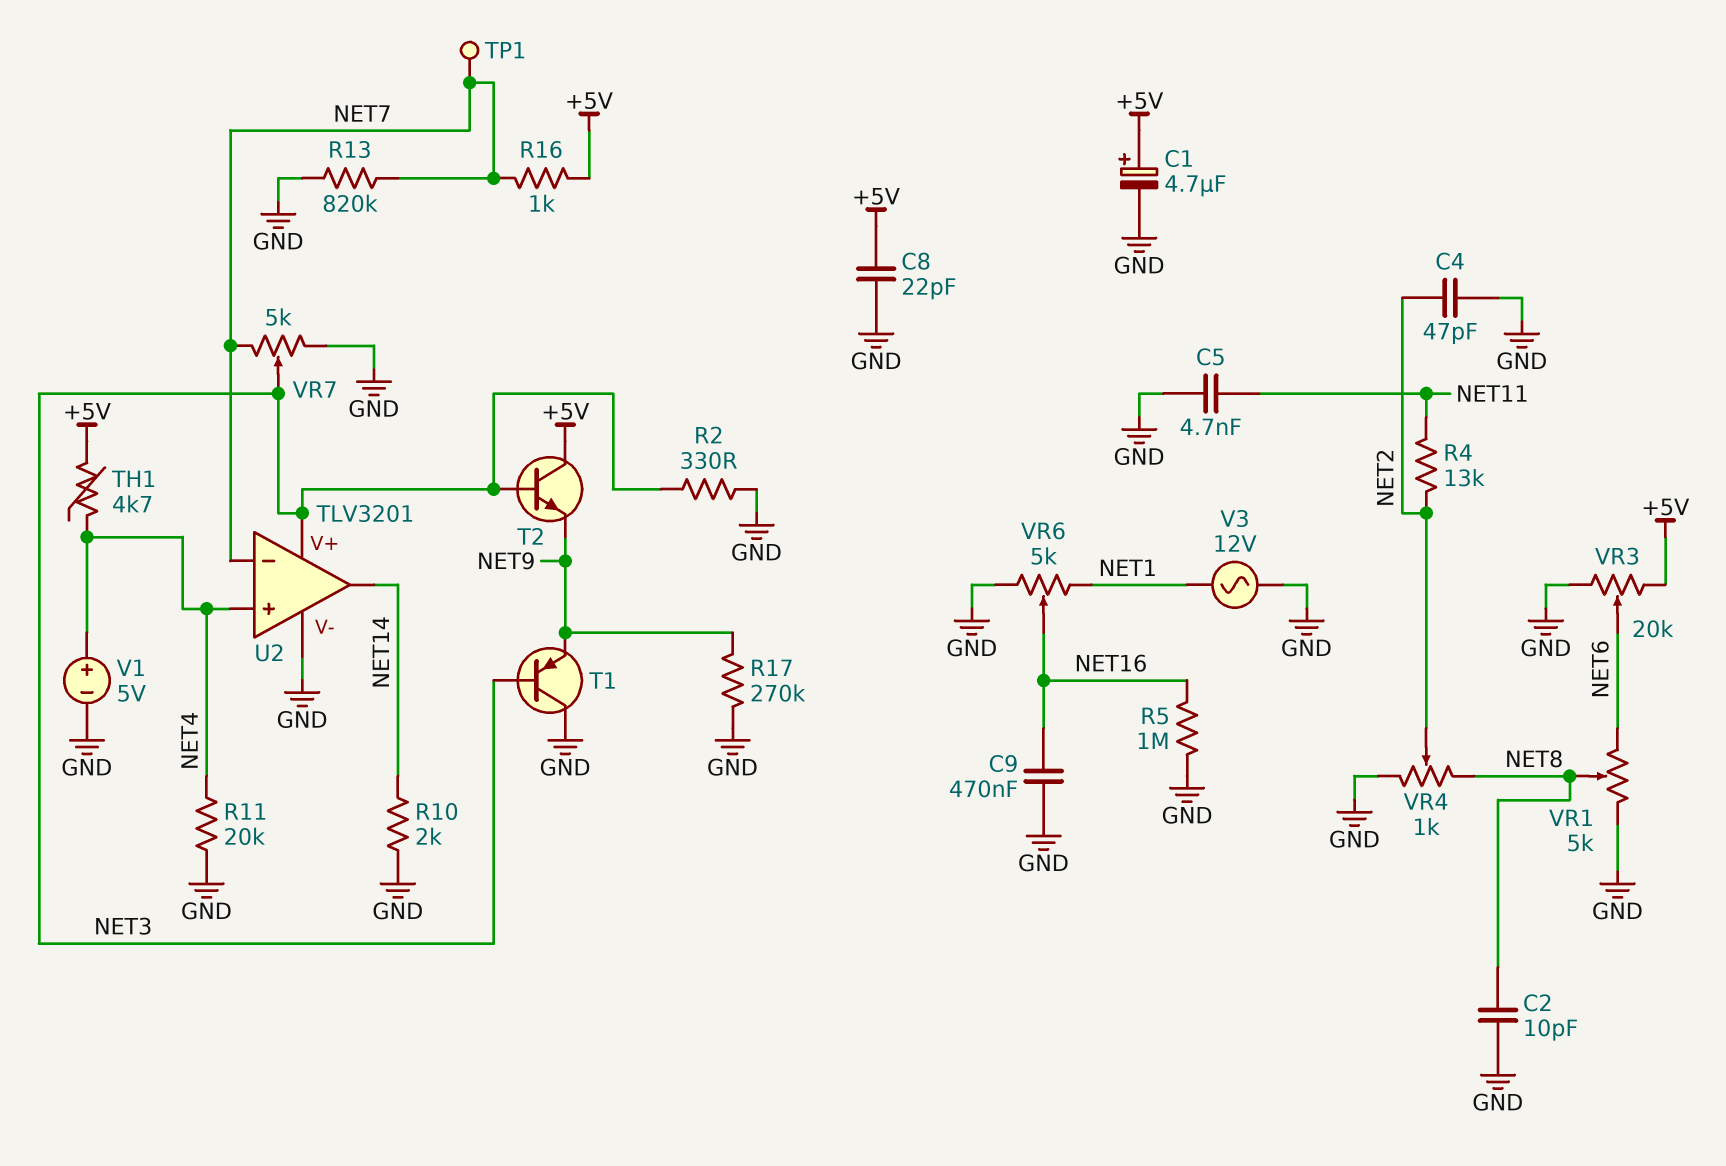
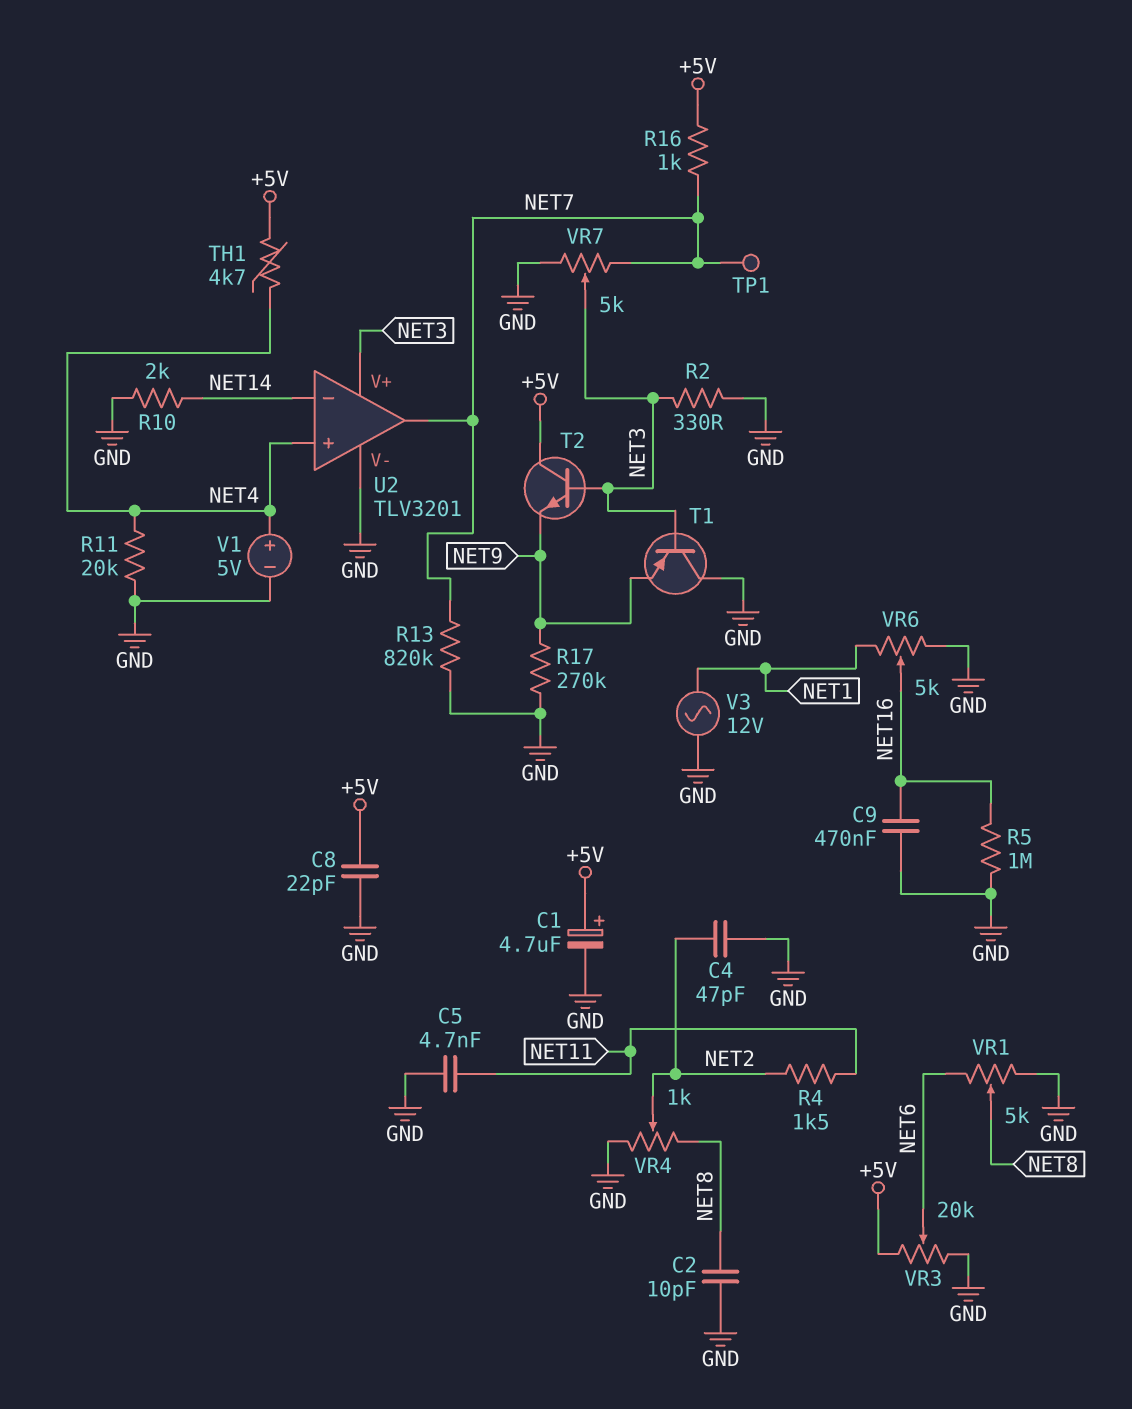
R4: 13k (NET2, NET11) -> 1.5k (NET2, NET11)
U2 pin in-: NET7 -> NET14
U2 pin out: NET14 -> NET7

